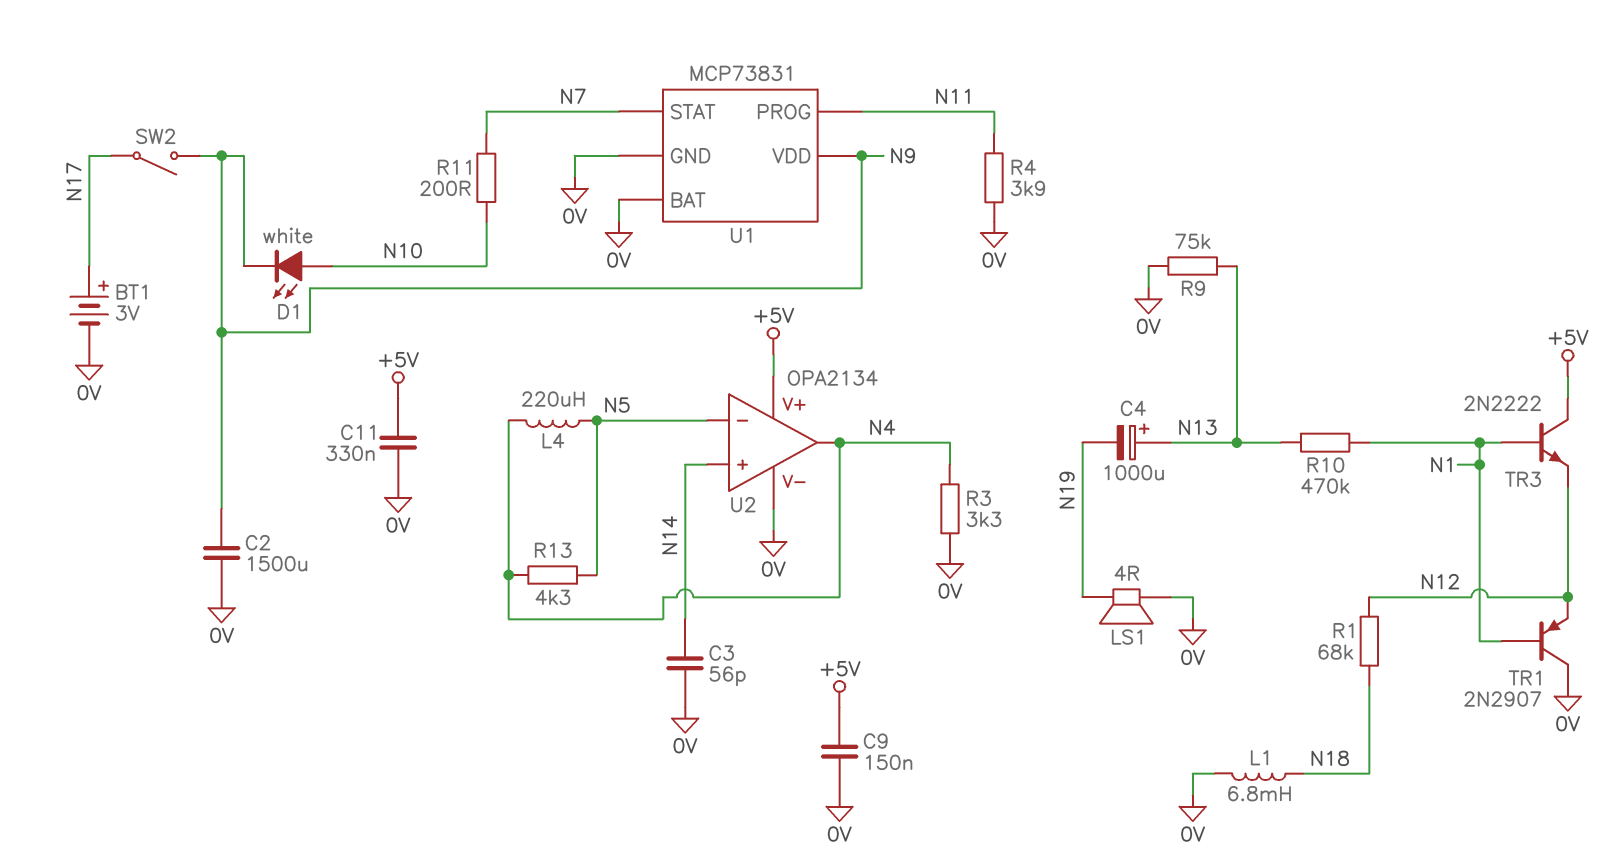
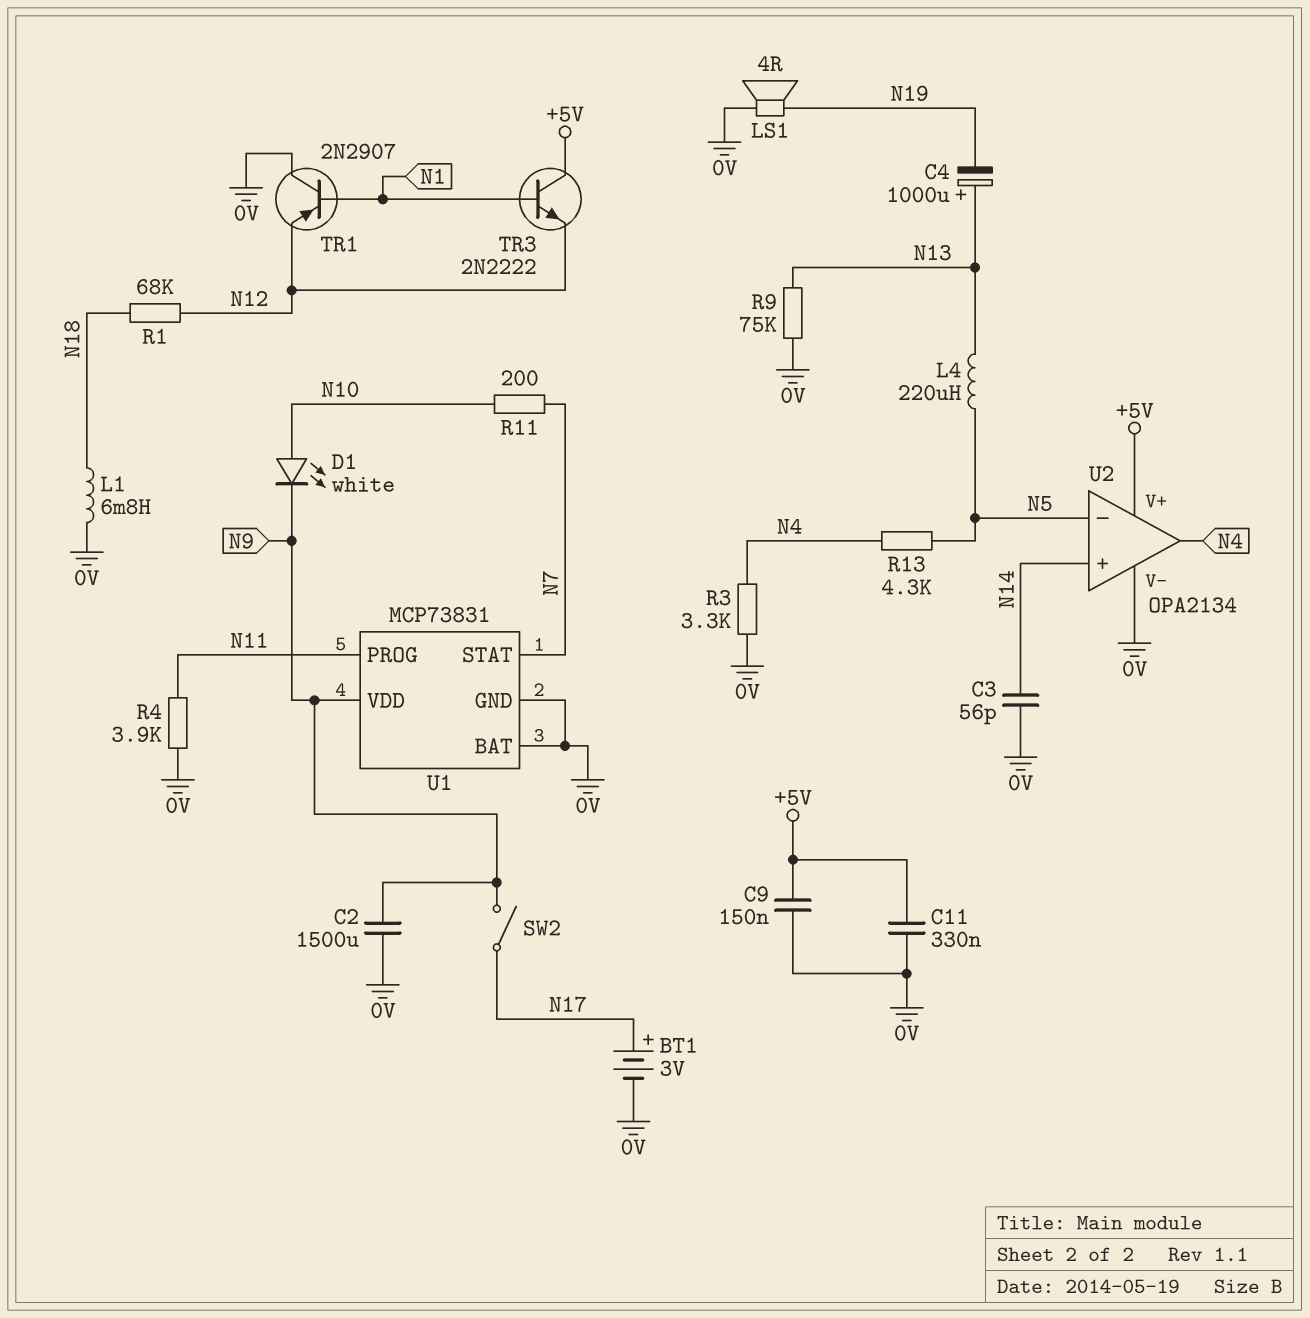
L4: 220uH (N4, N5) -> 220uH (N5, N13)
R10: 470k (N1, N13) -> none

